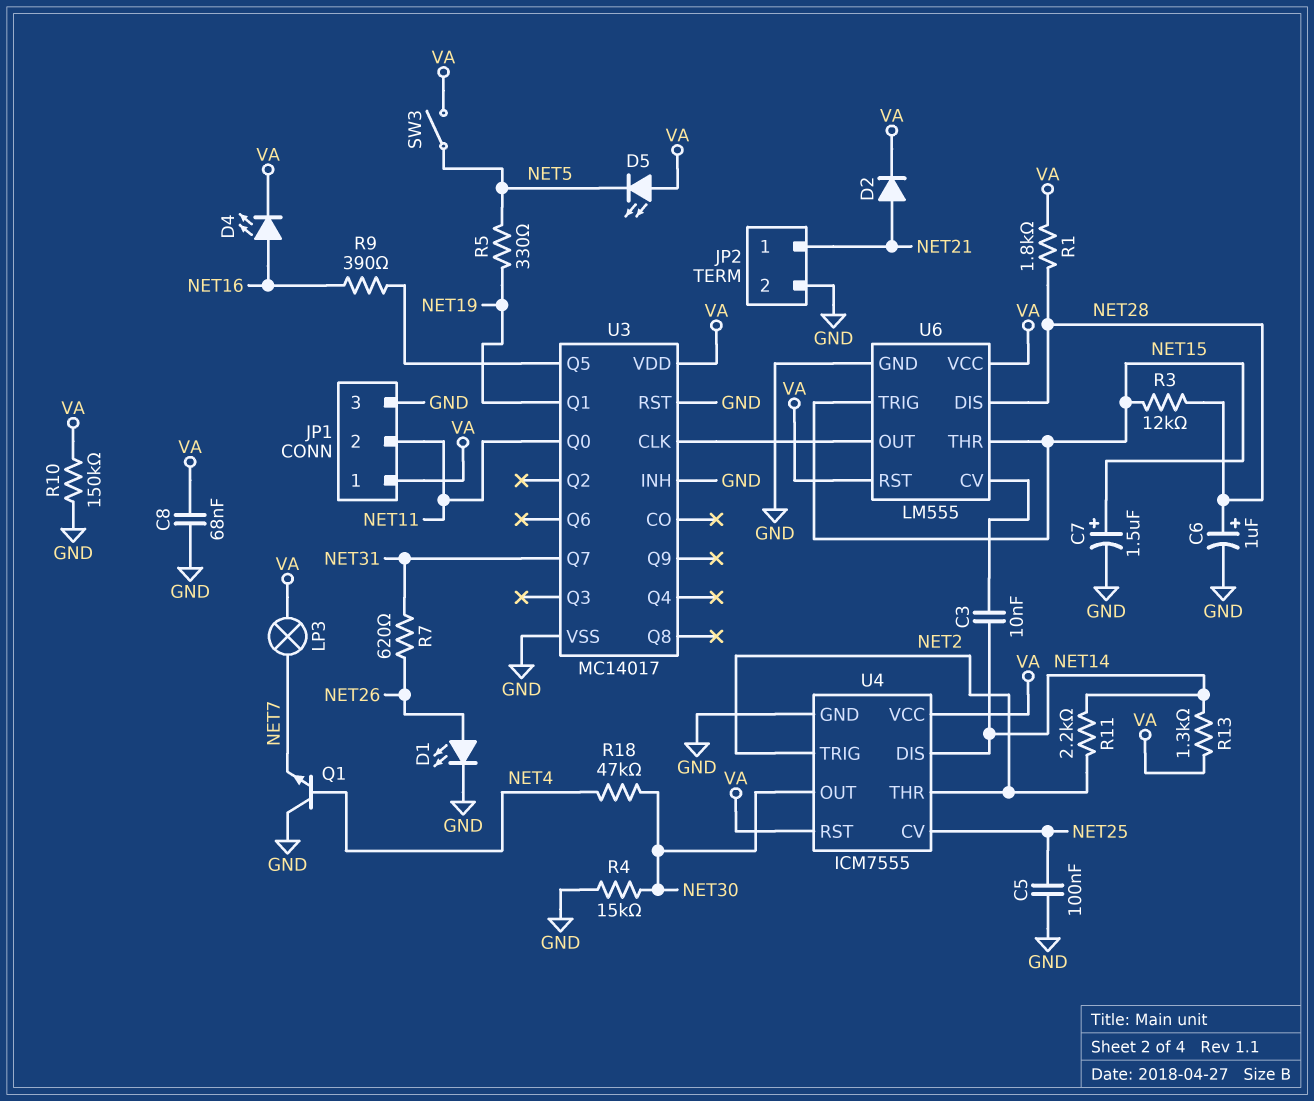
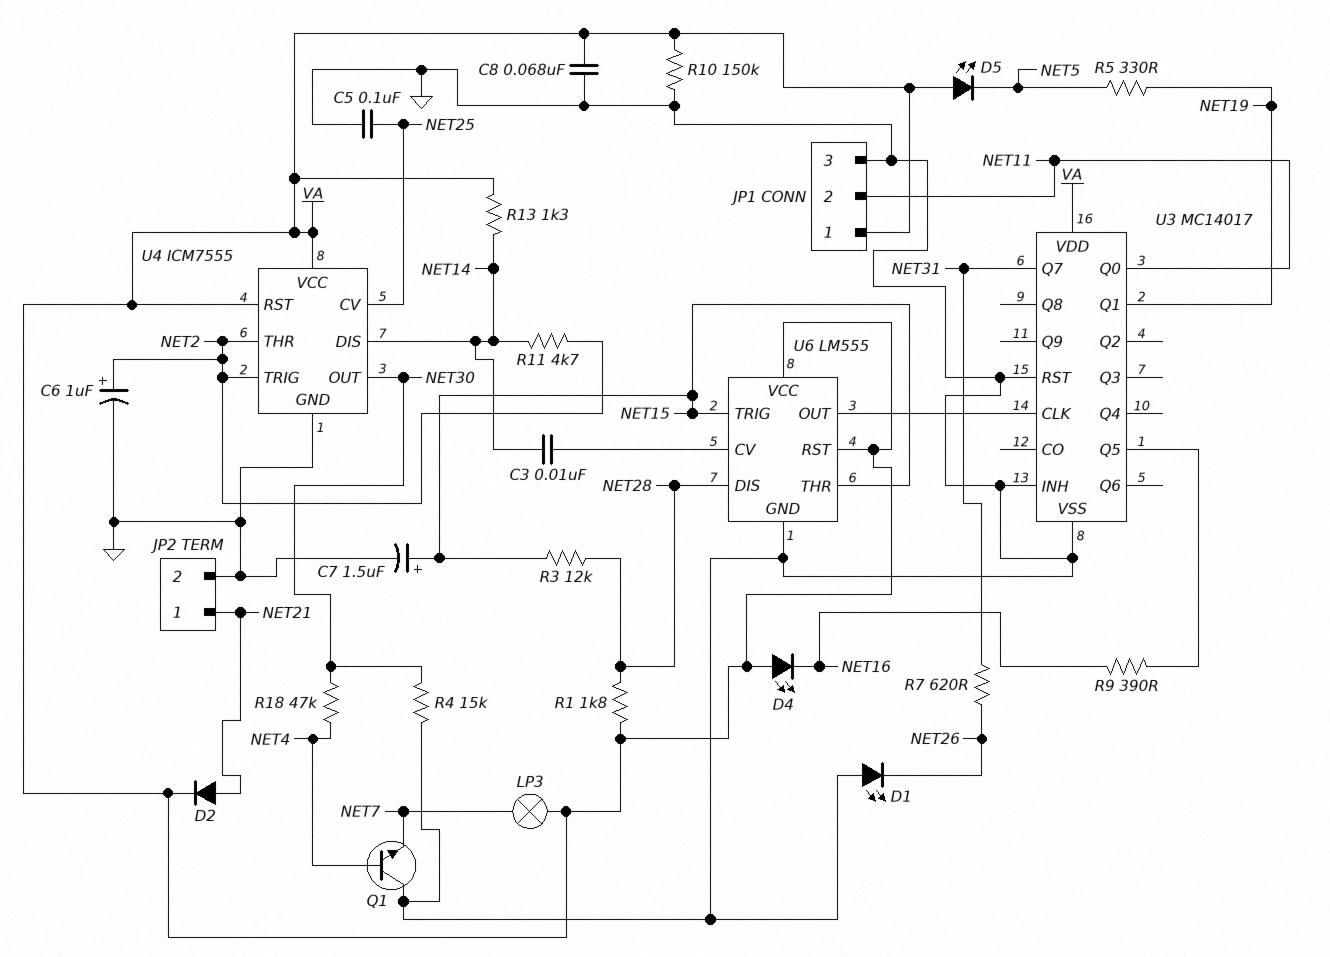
C6: 1uF (plus NET28, minus GND) -> 1uF (plus NET2, minus GND)
D1: LED (A NET26, K GND) -> LED (A GND, K NET26)
D4: LED (A NET16, K VA) -> LED (A VA, K NET16)
R11: 2.2k (NET2, NET14) -> 4.7k (NET2, NET14)
SW3: switch (NET5, VA) -> none

